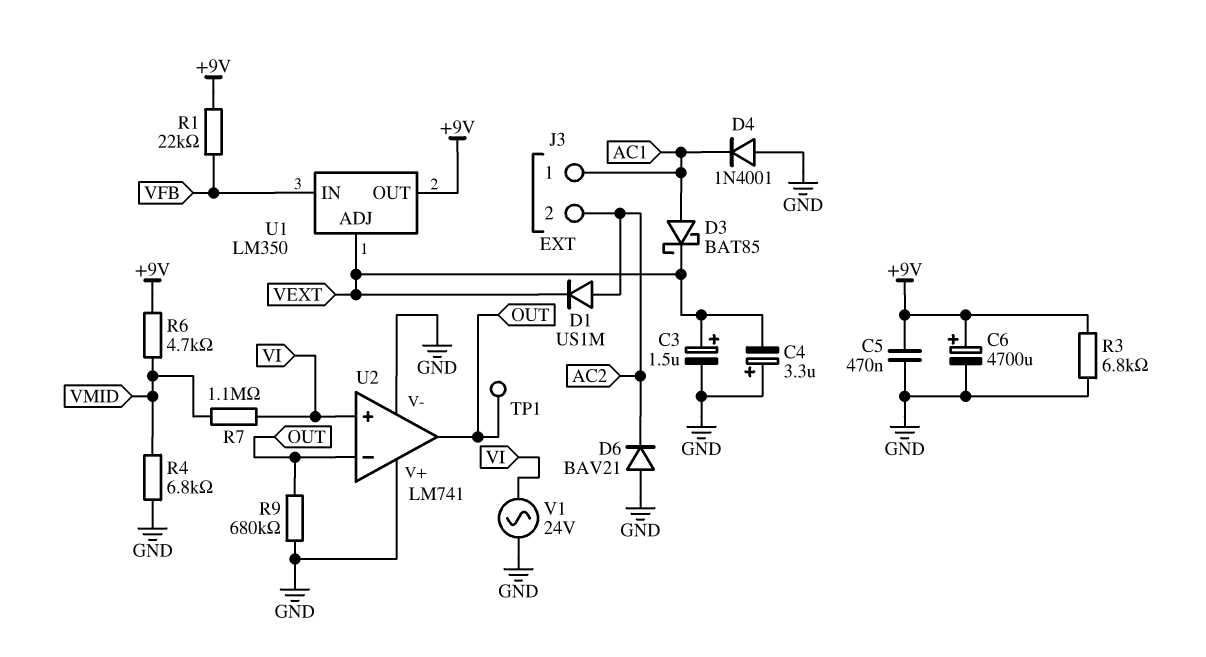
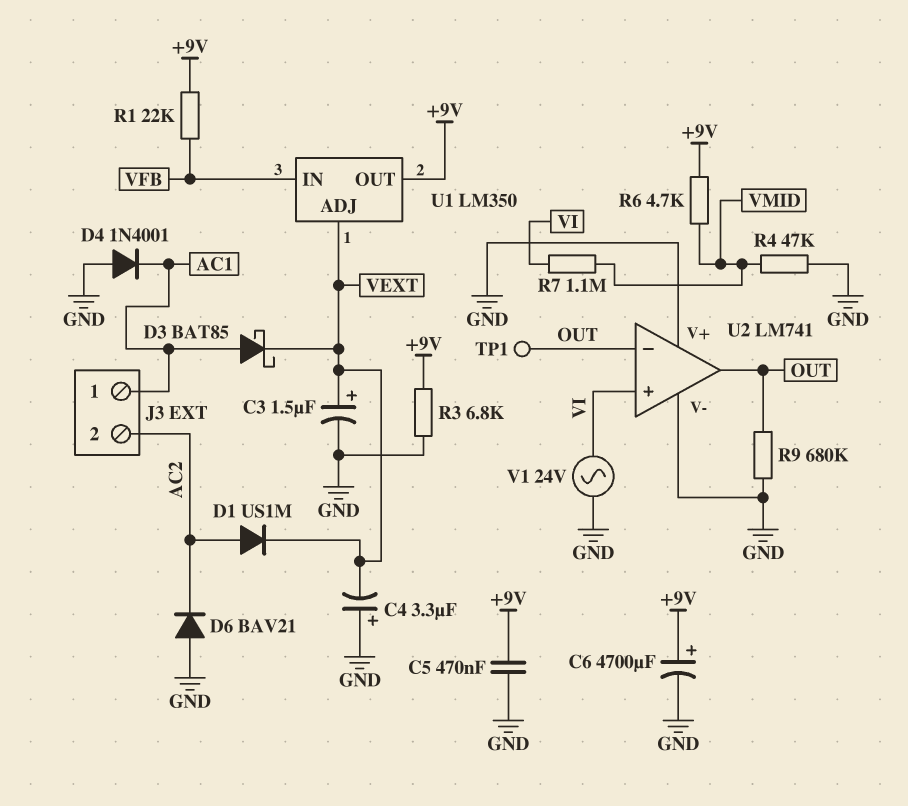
R4: 6.8k (GND, VMID) -> 47k (GND, VMID)

